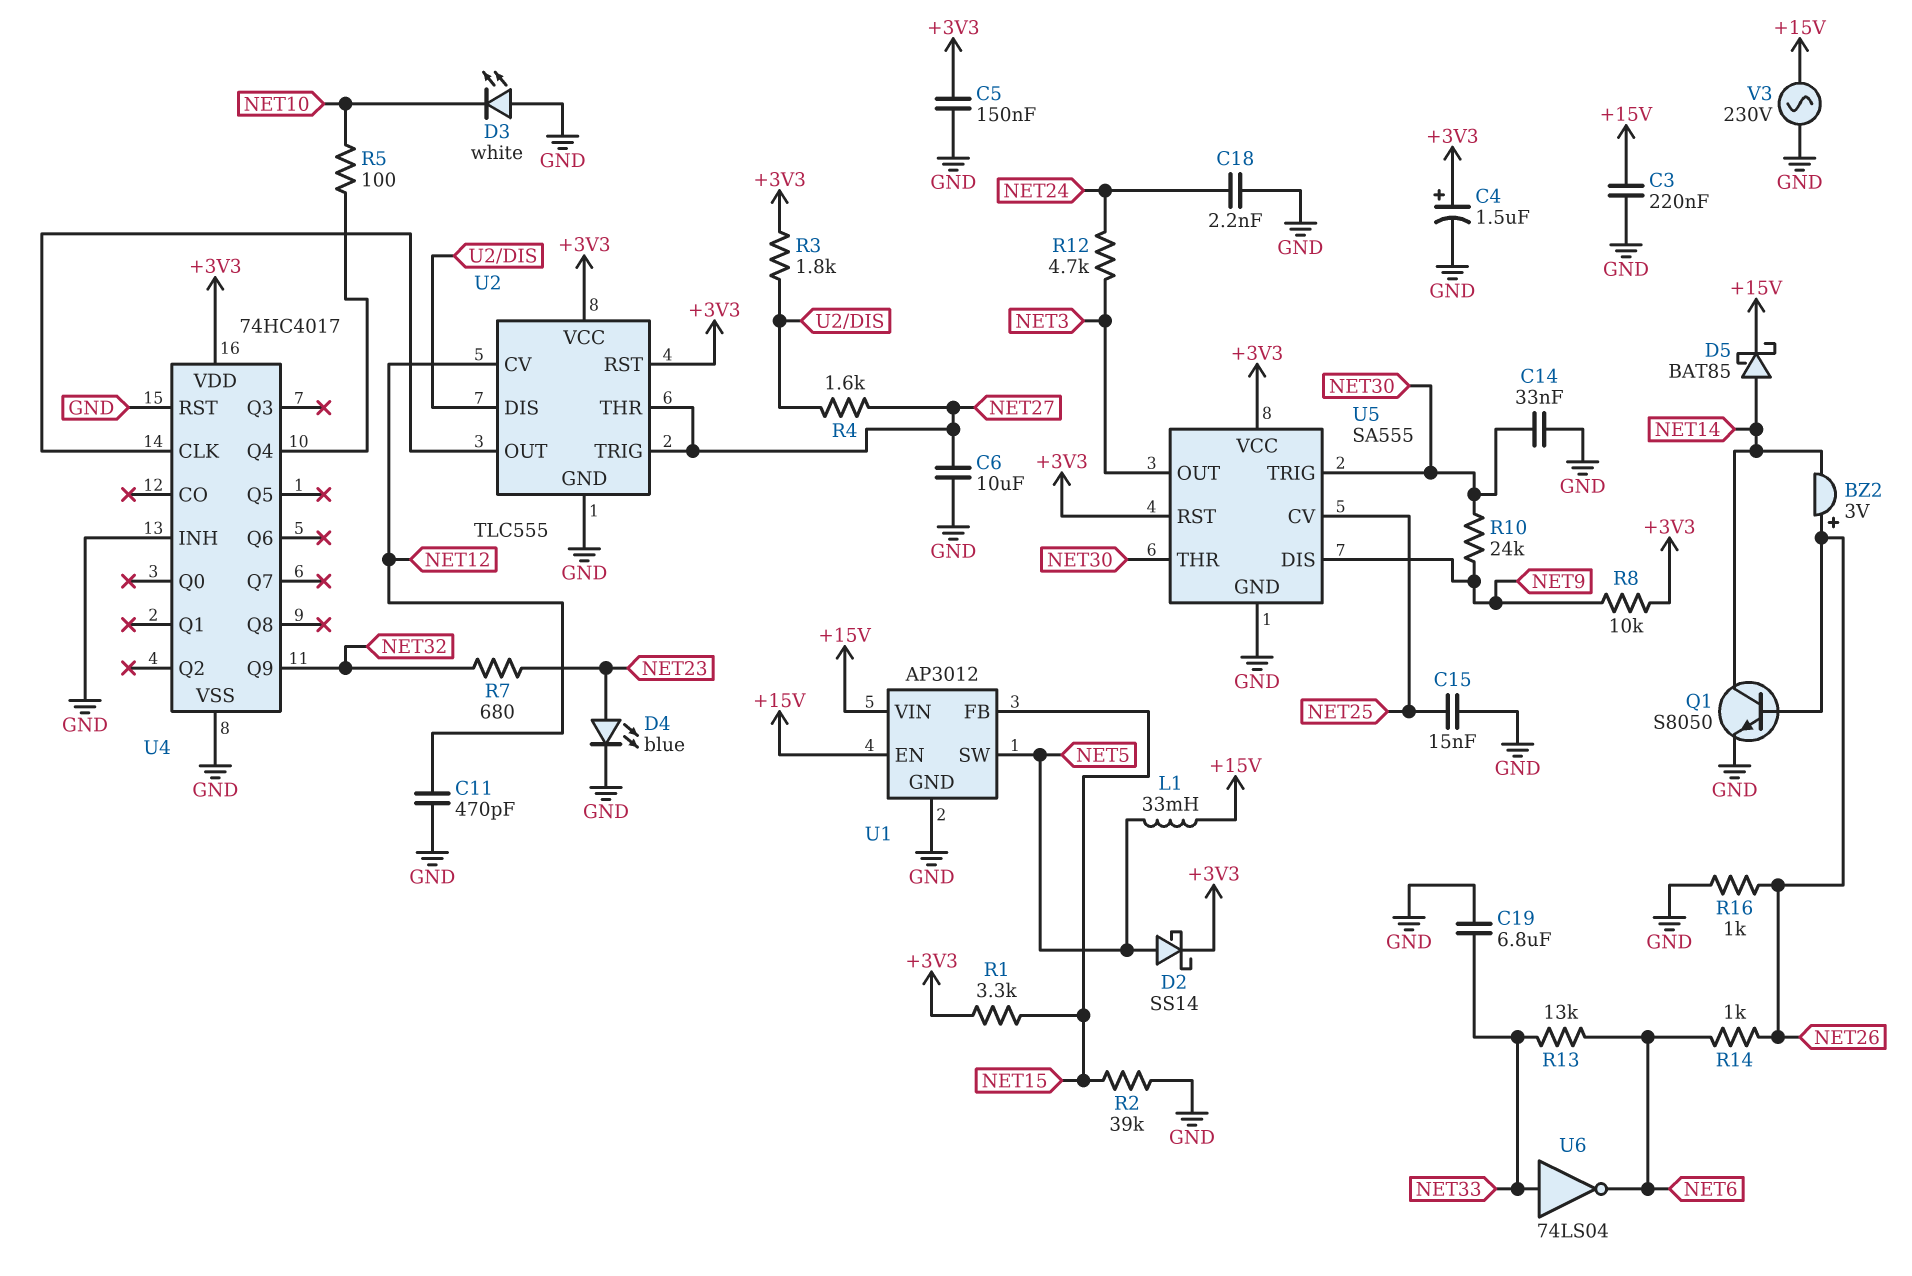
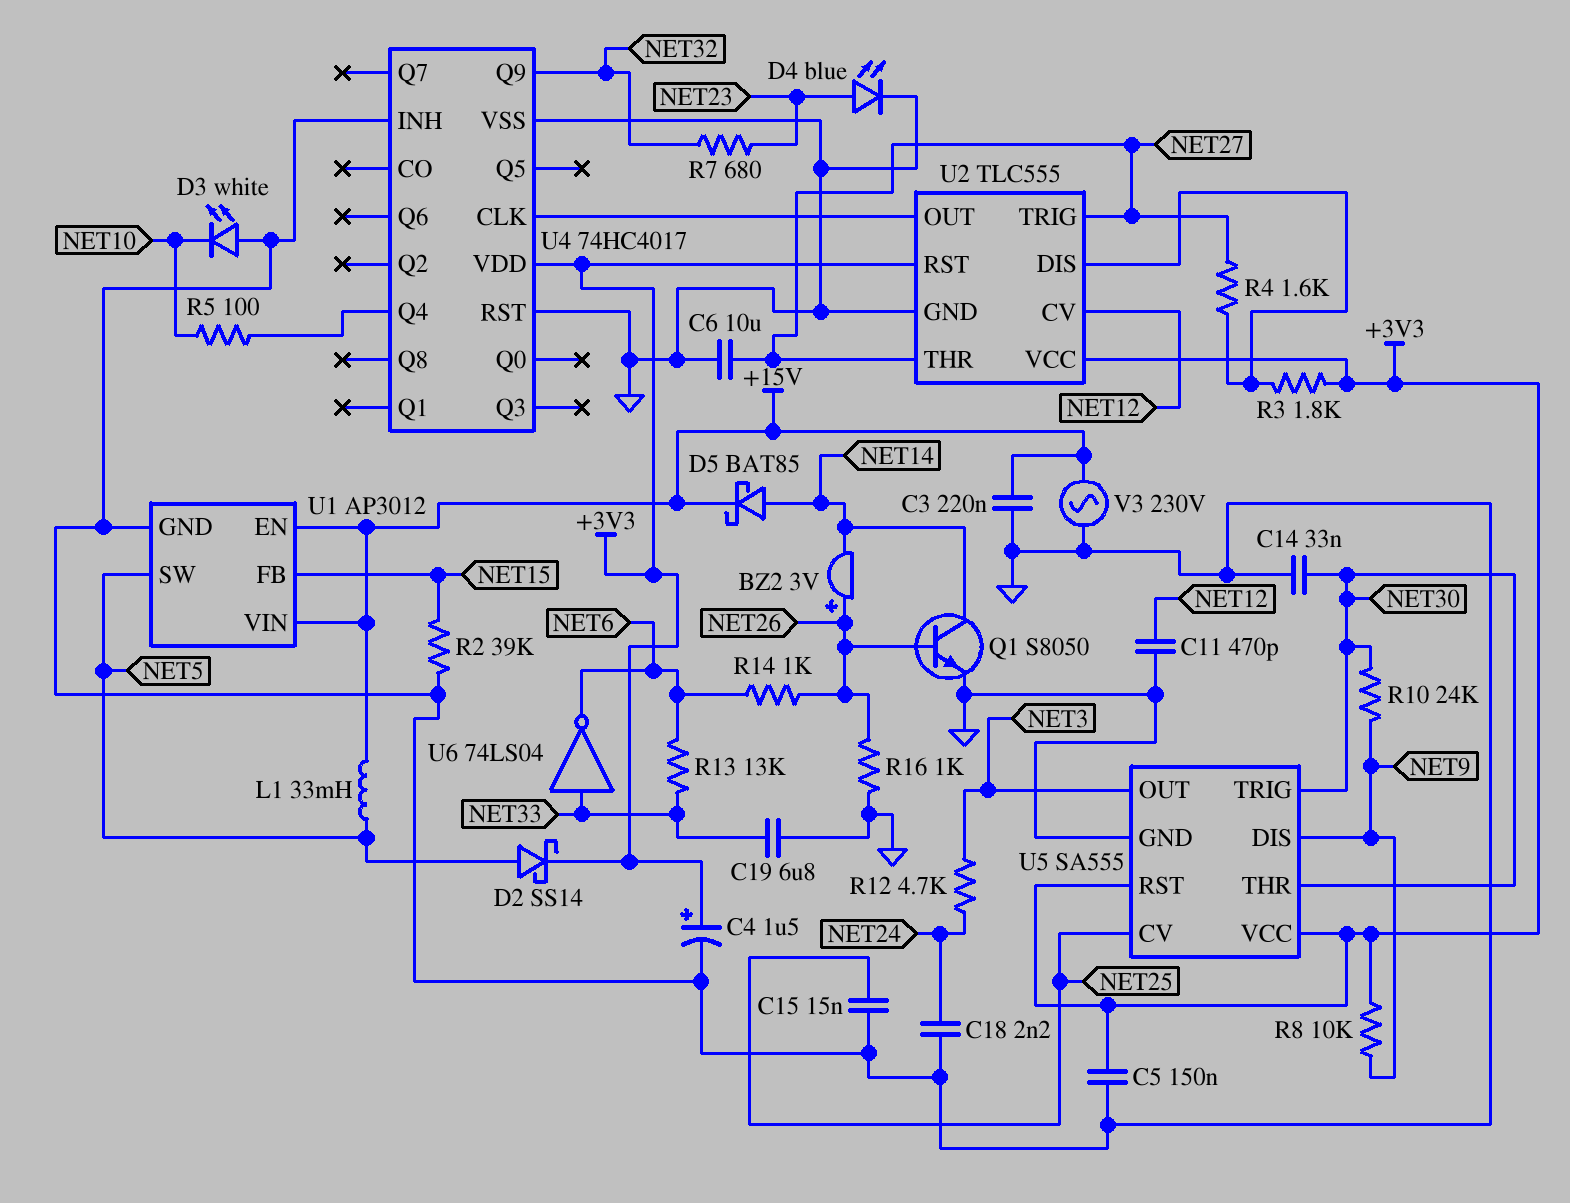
R1: 3.3k (+3V3, NET15) -> none

